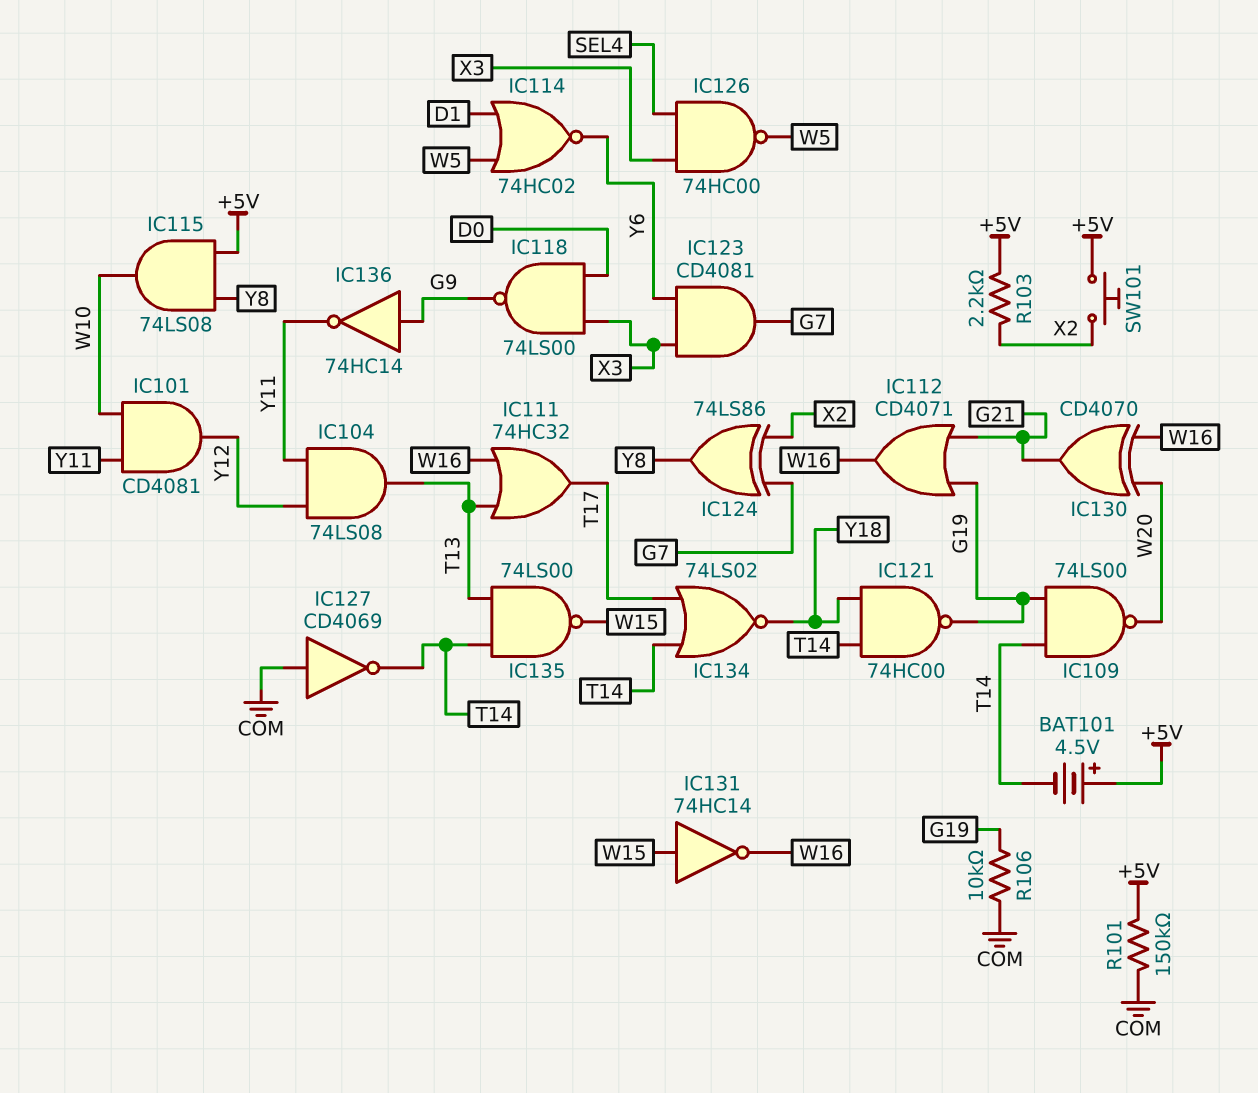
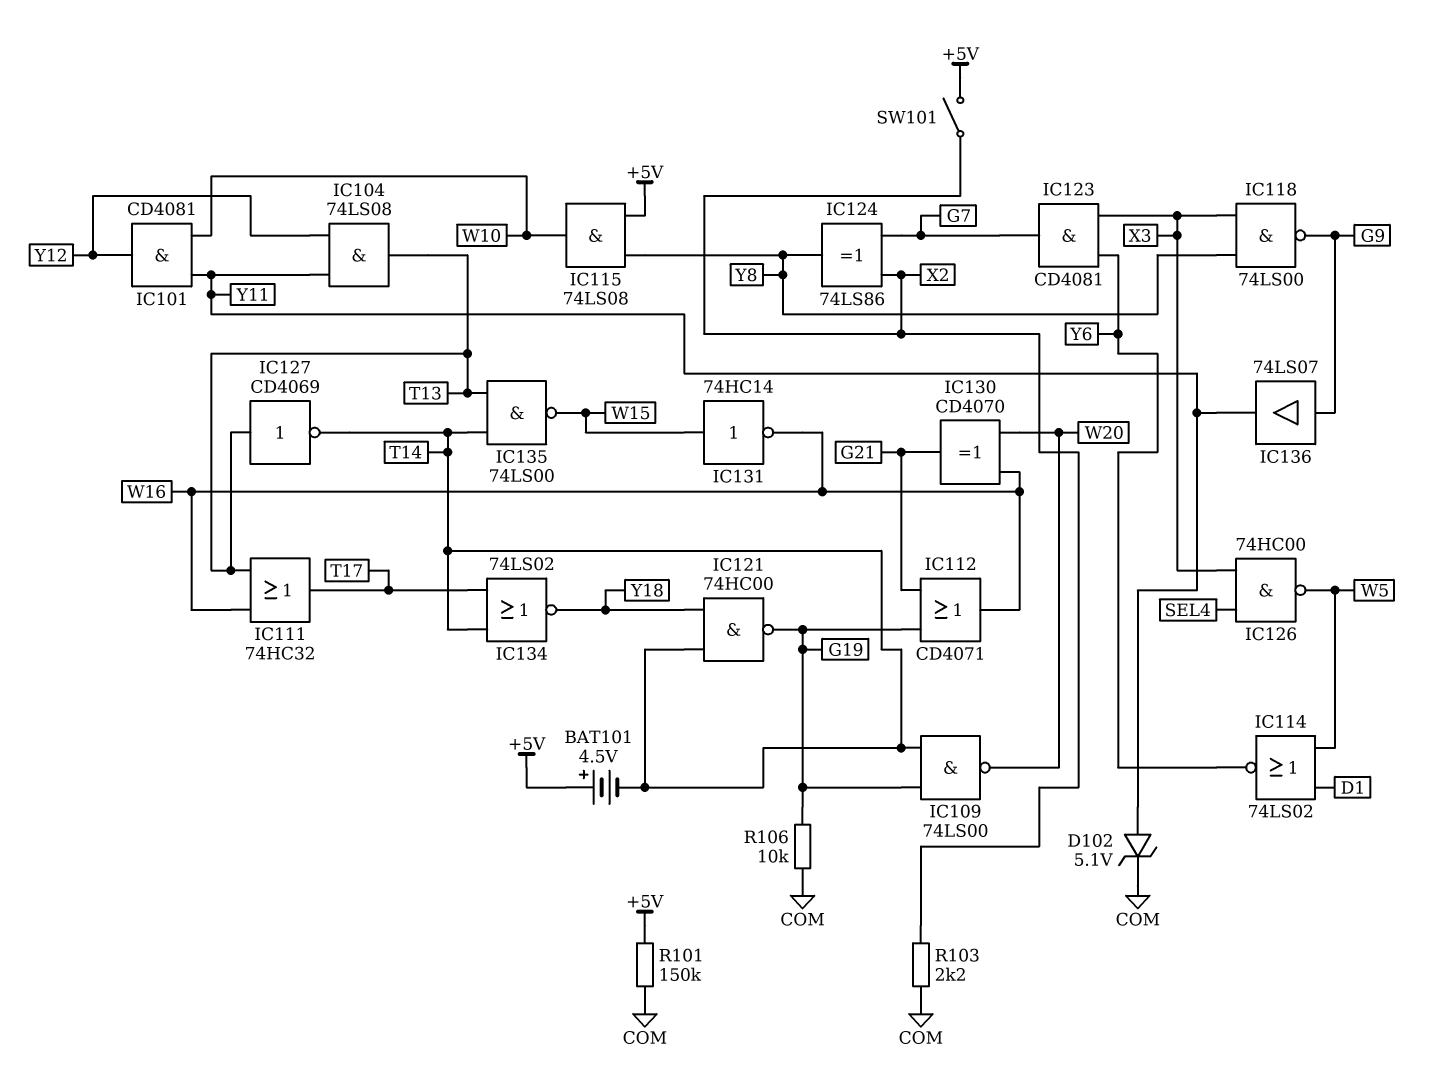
D102: none -> zener 5.1V (A Y11, K COM)
IC114: NOR 74HC02 (in D1, in W5, out Y6) -> NOR 74LS02 (in D1, in W5, out Y6)
IC118: NAND 74LS00 (in D0, in X3, out G9) -> NAND 74LS00 (in X3, in Y8, out G9)
IC127: NOT CD4069 (in COM, out T14) -> NOT CD4069 (in T13, out T14)
IC136: NOT 74HC14 (in G9, out Y11) -> buffer 74LS07 (in G9, out Y11)
R103: 2.2k (+5V, X2) -> 2.2k (COM, X2)
SW101: button (+5V, X2) -> switch (+5V, X2)

